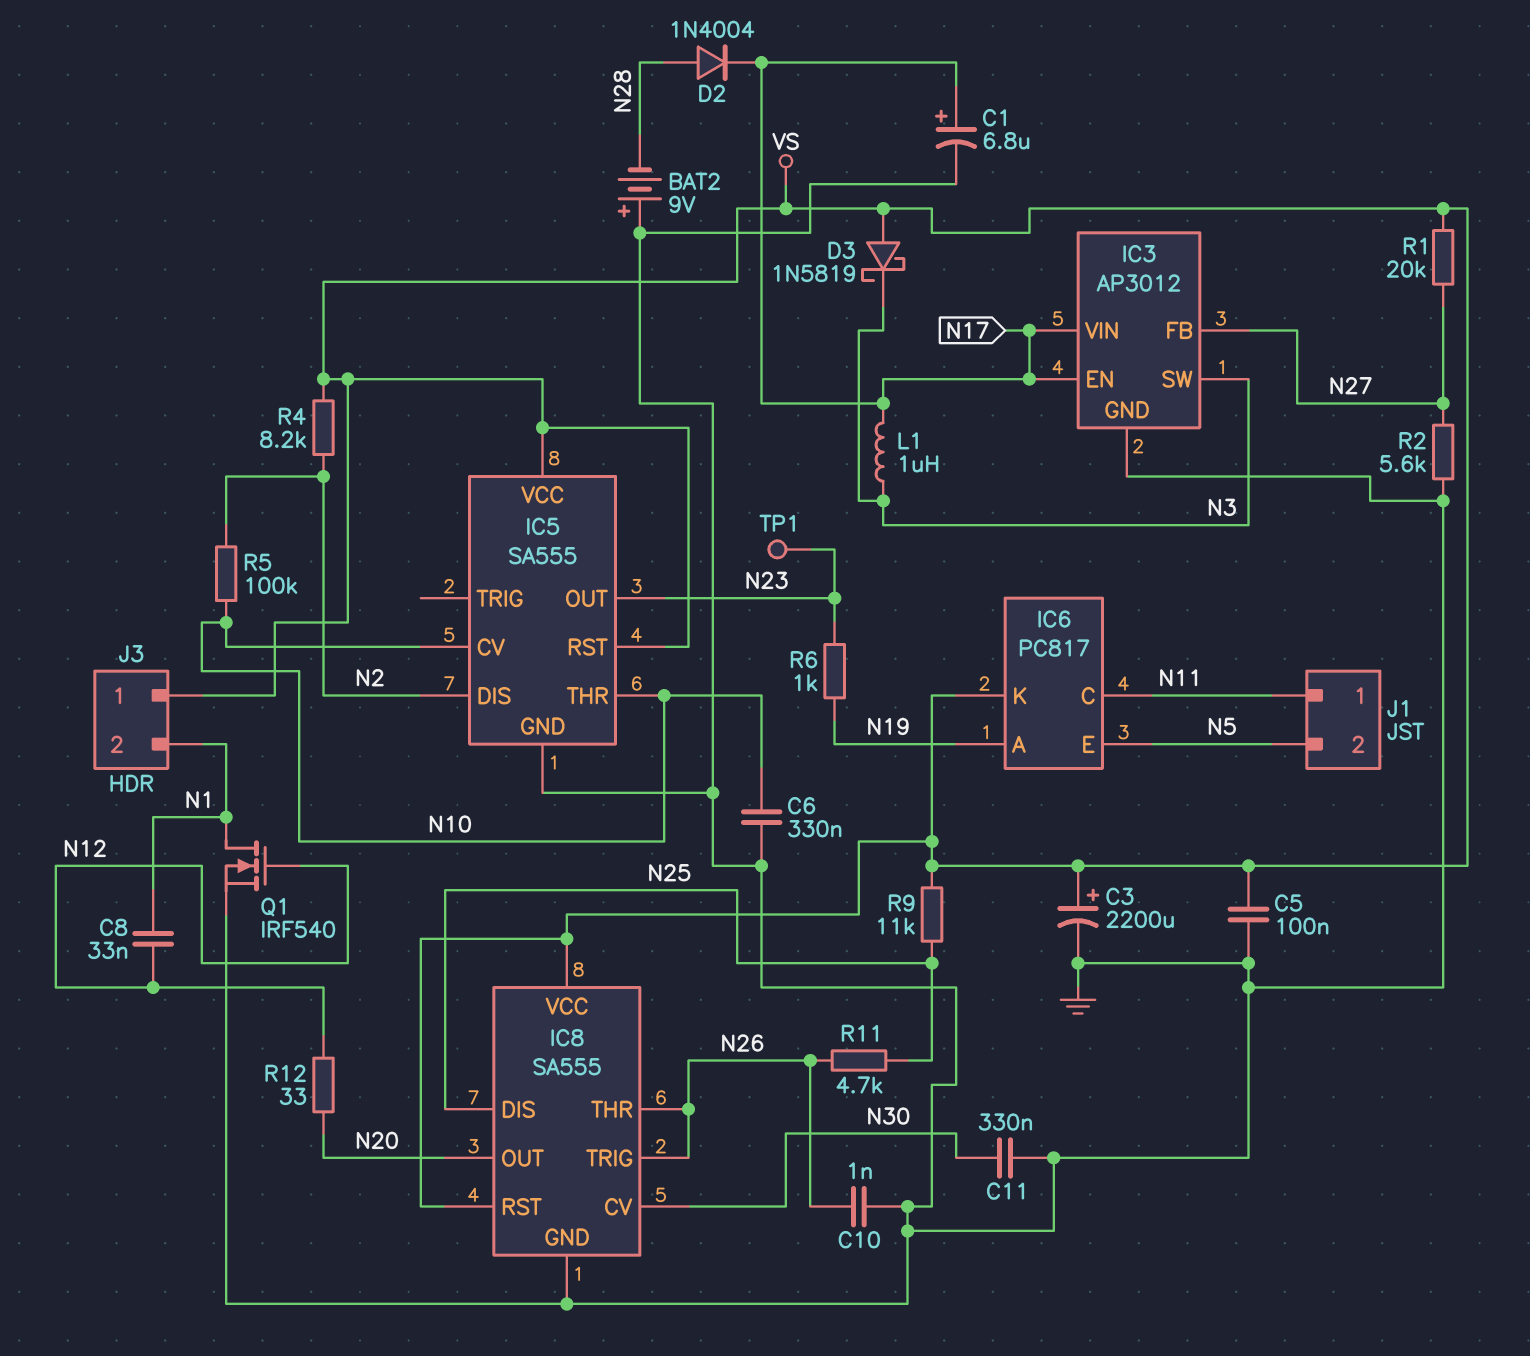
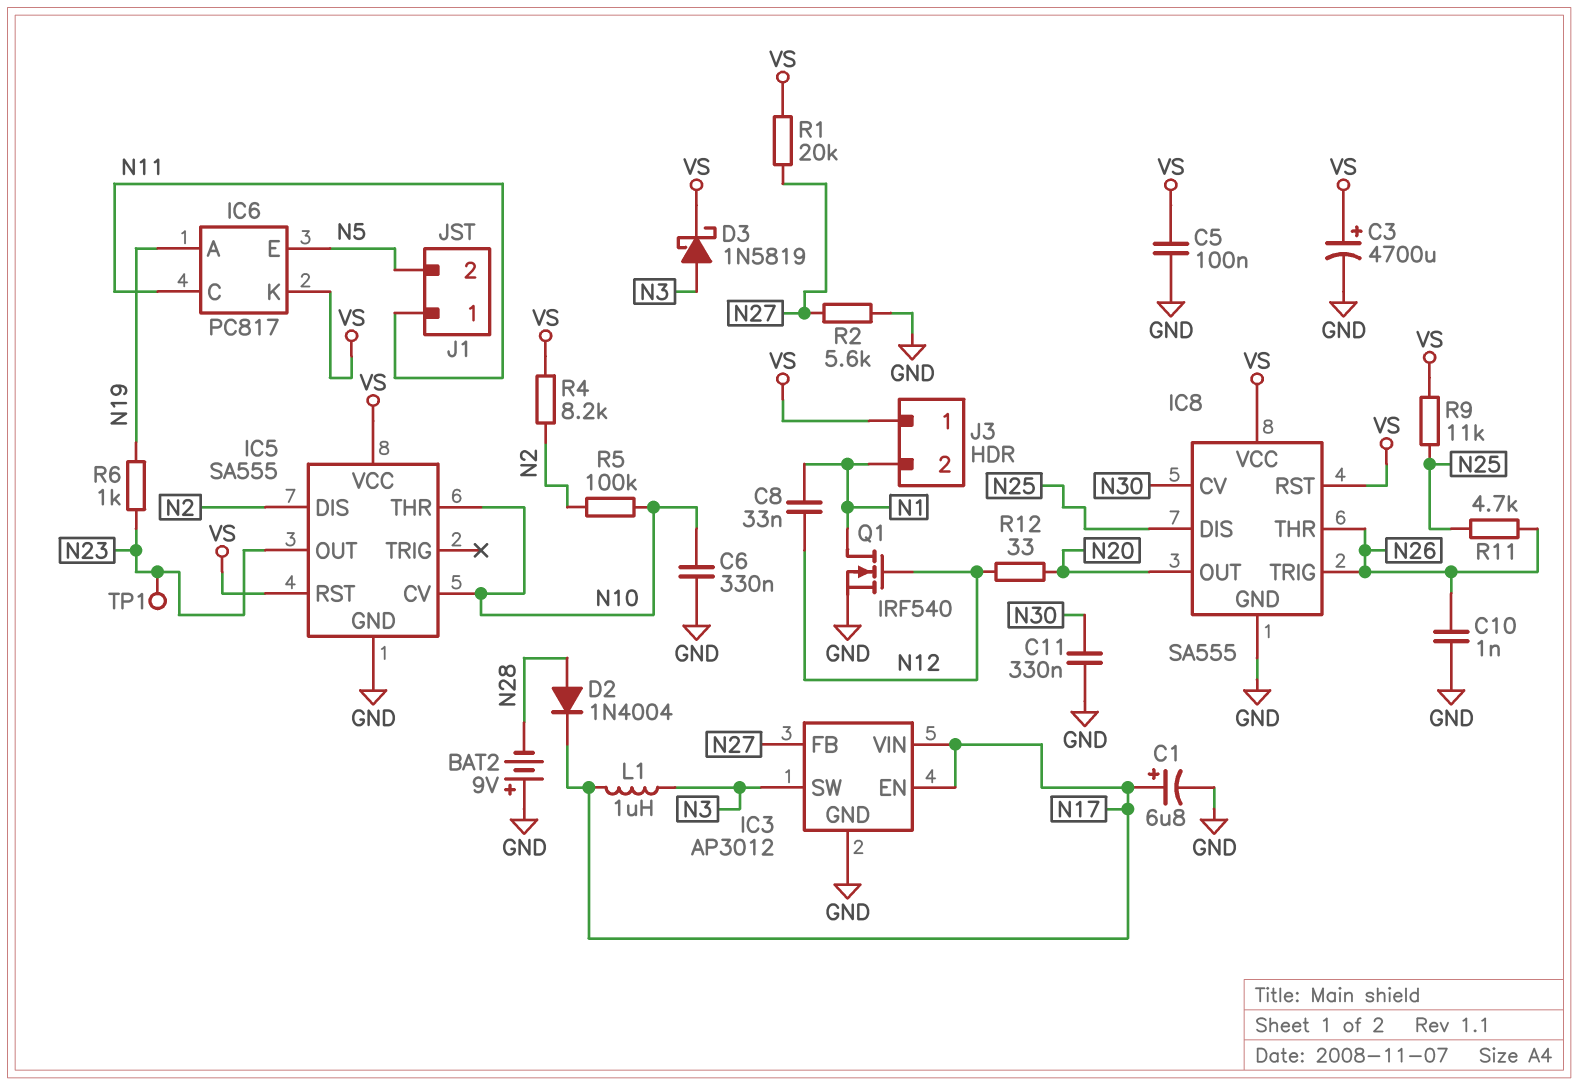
C3: 2200uF (plus VS, minus GND) -> 4700uF (plus VS, minus GND)
D3: schottky 1N5819 (A VS, K N3) -> schottky 1N5819 (A N3, K VS)

